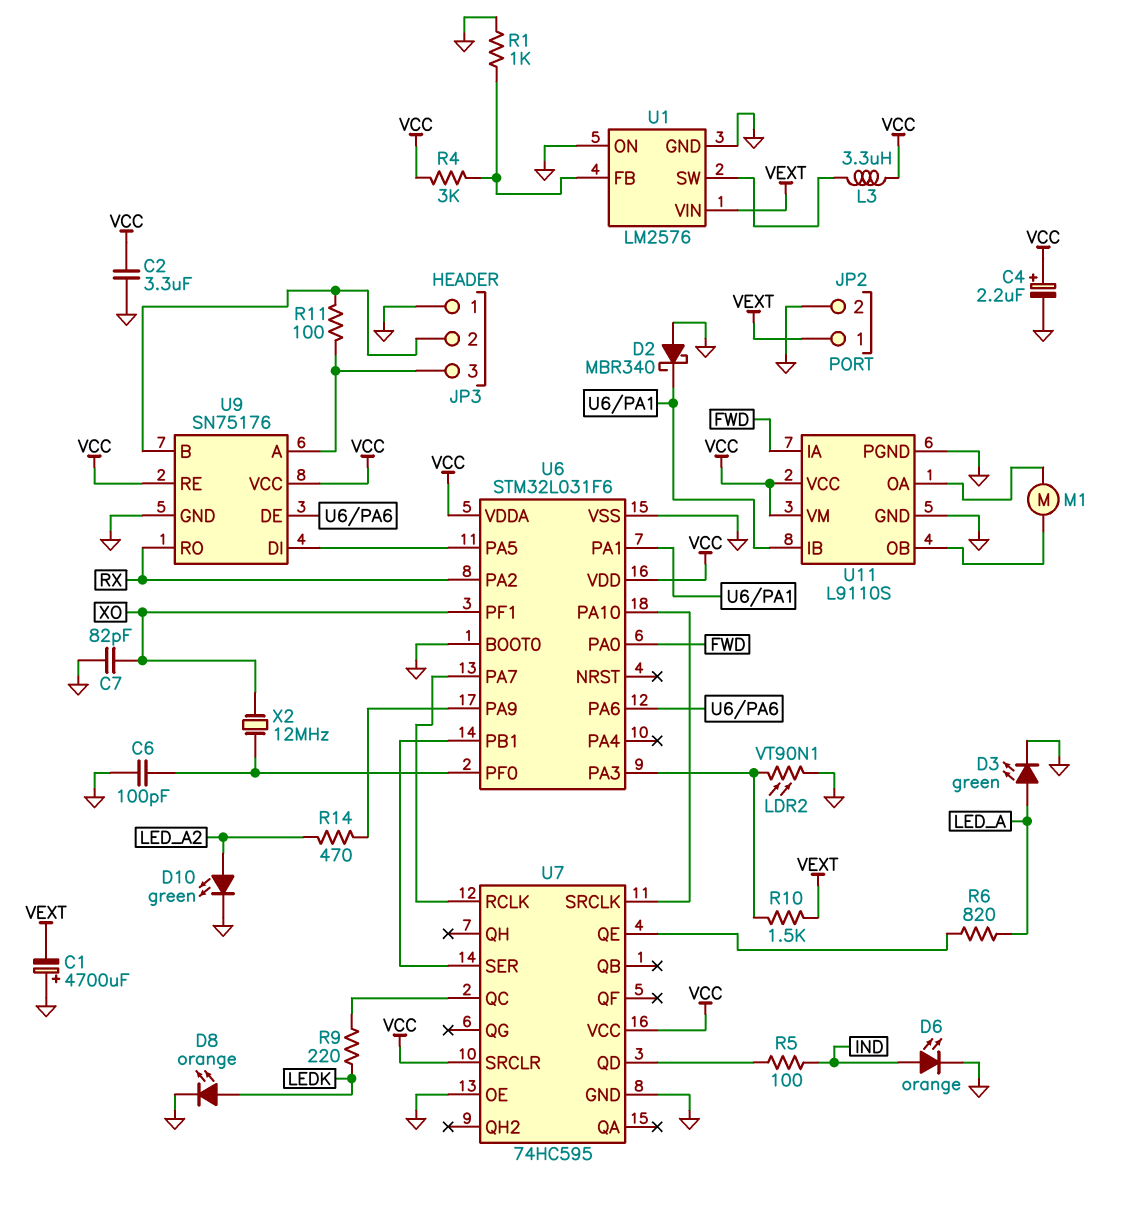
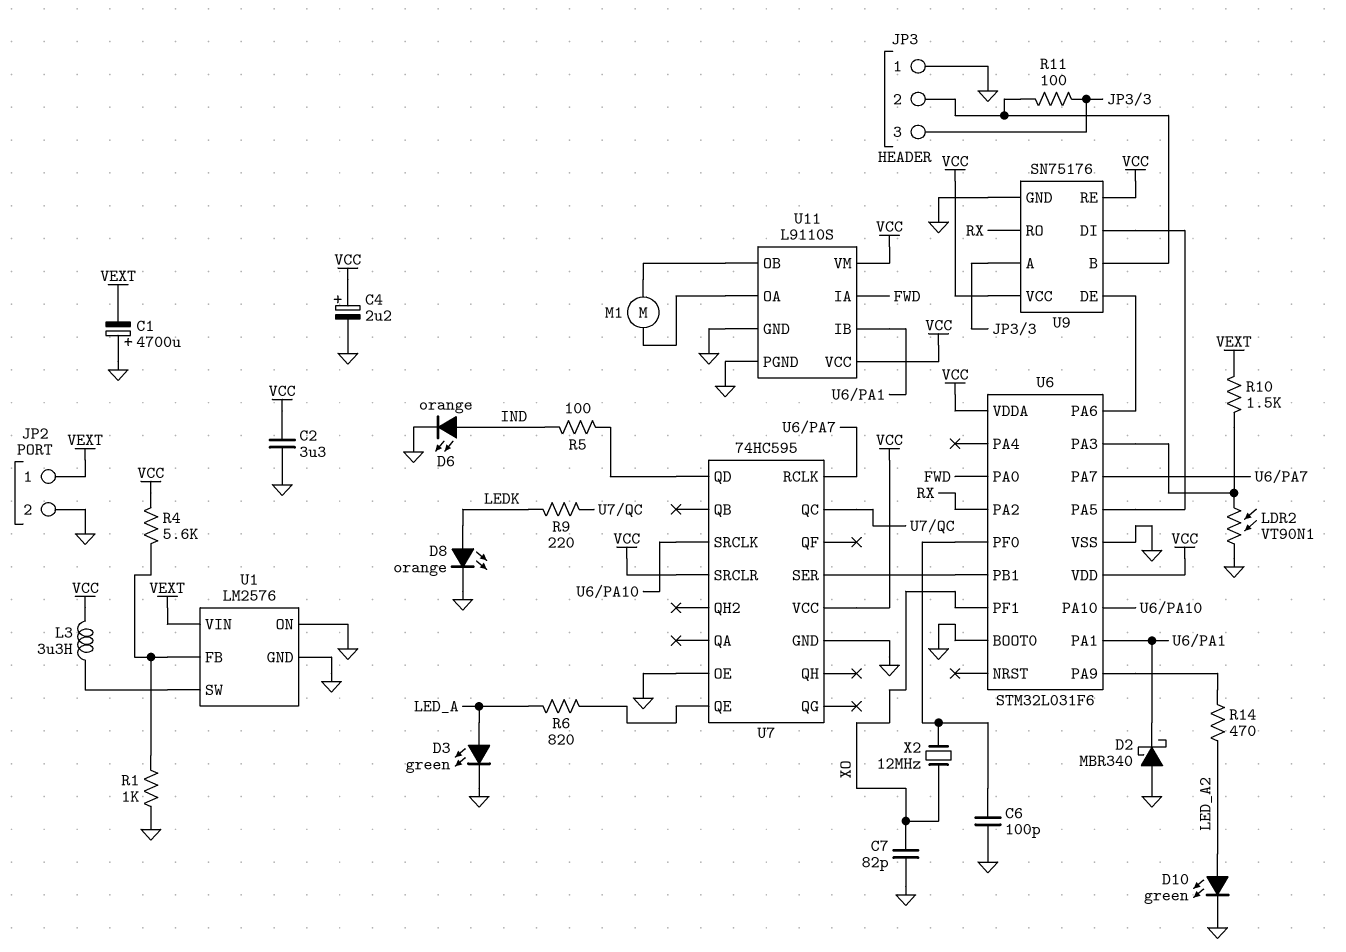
R4: 3k (U1/FB, VCC) -> 5.6k (U1/FB, VCC)

